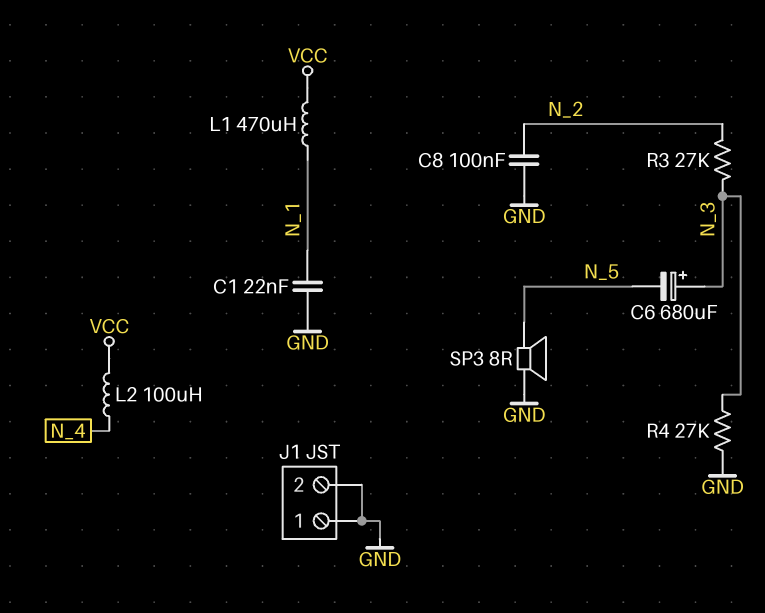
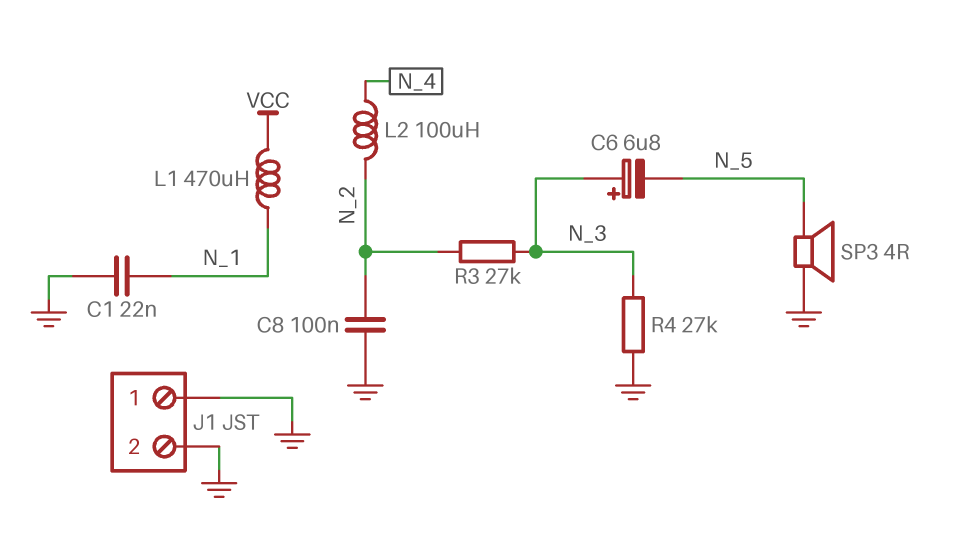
C6: 680uF (plus N_3, minus N_5) -> 6.8uF (plus N_3, minus N_5)
L2: 100uH (N_4, VCC) -> 100uH (N_2, N_4)
SP3: speaker 8R (GND, N_5) -> speaker 4R (GND, N_5)

